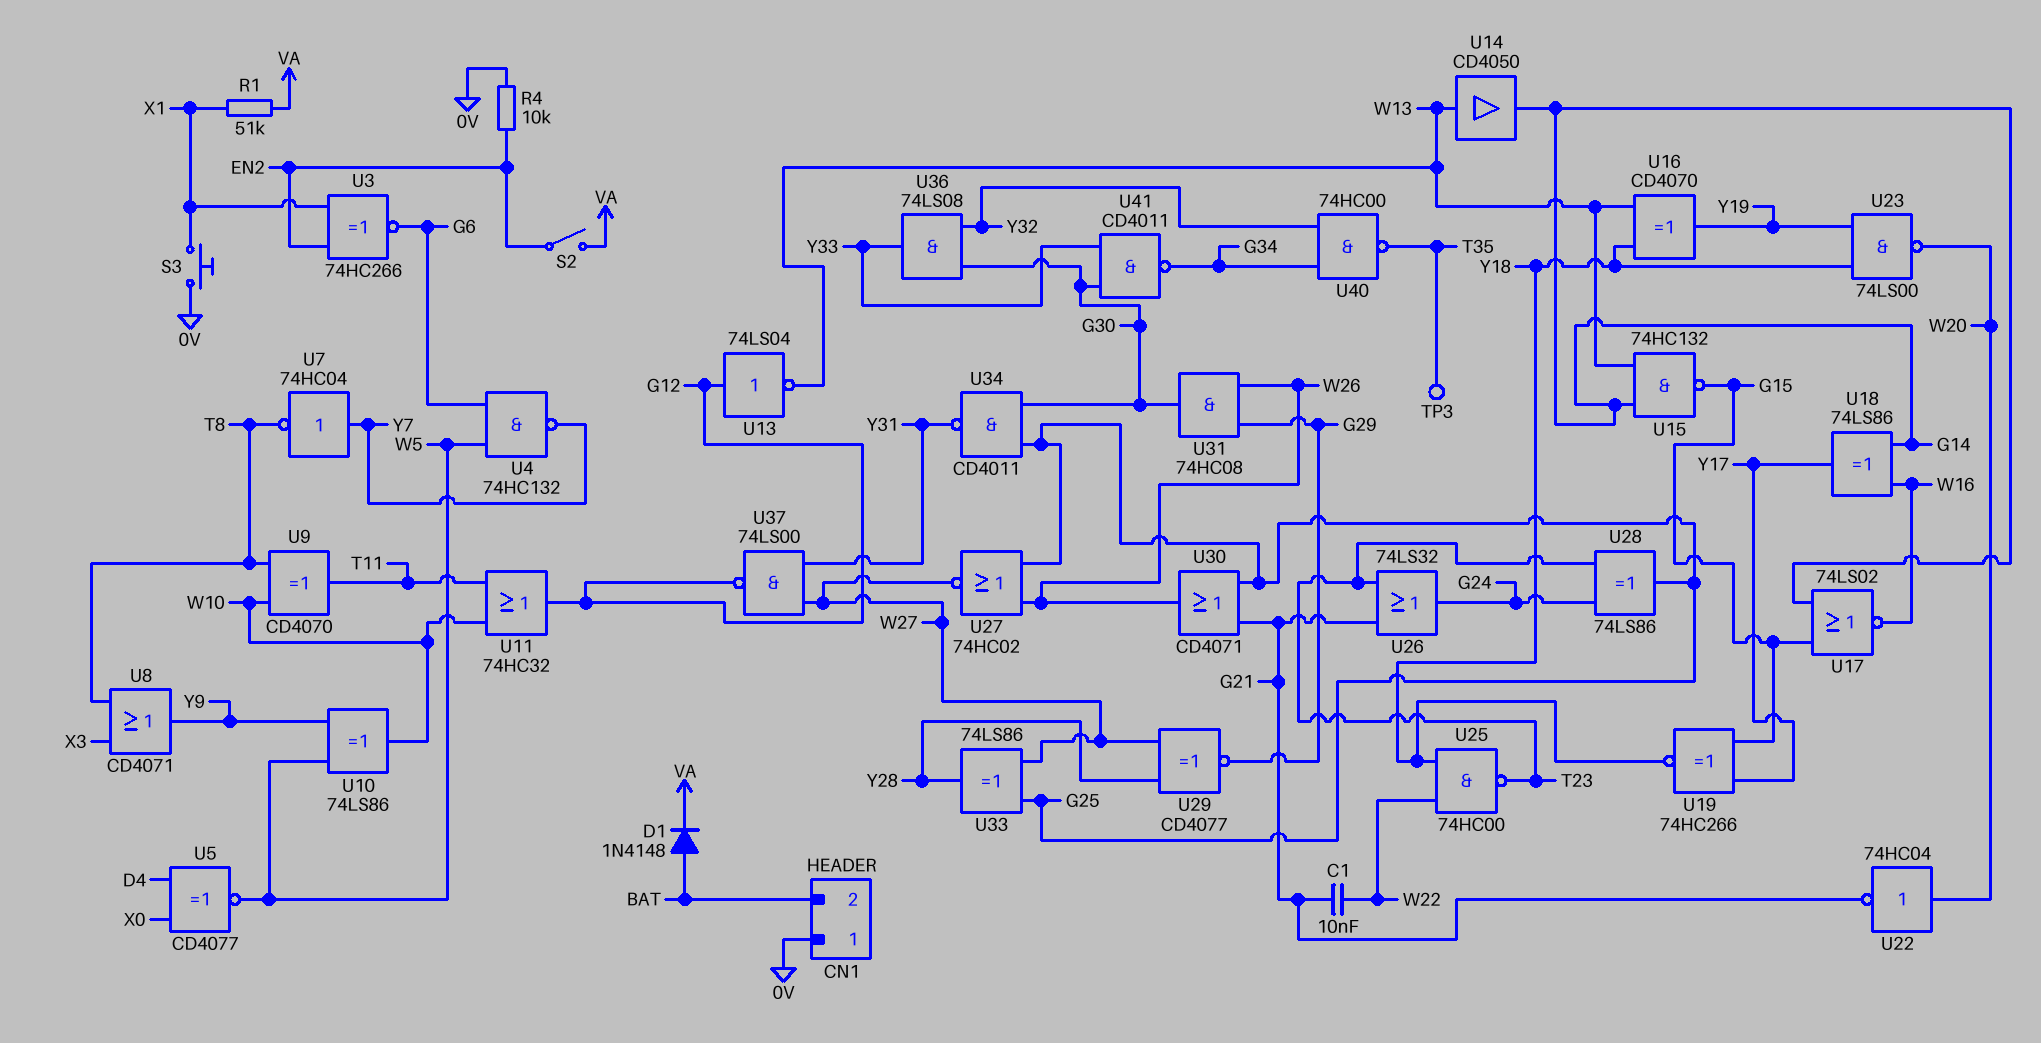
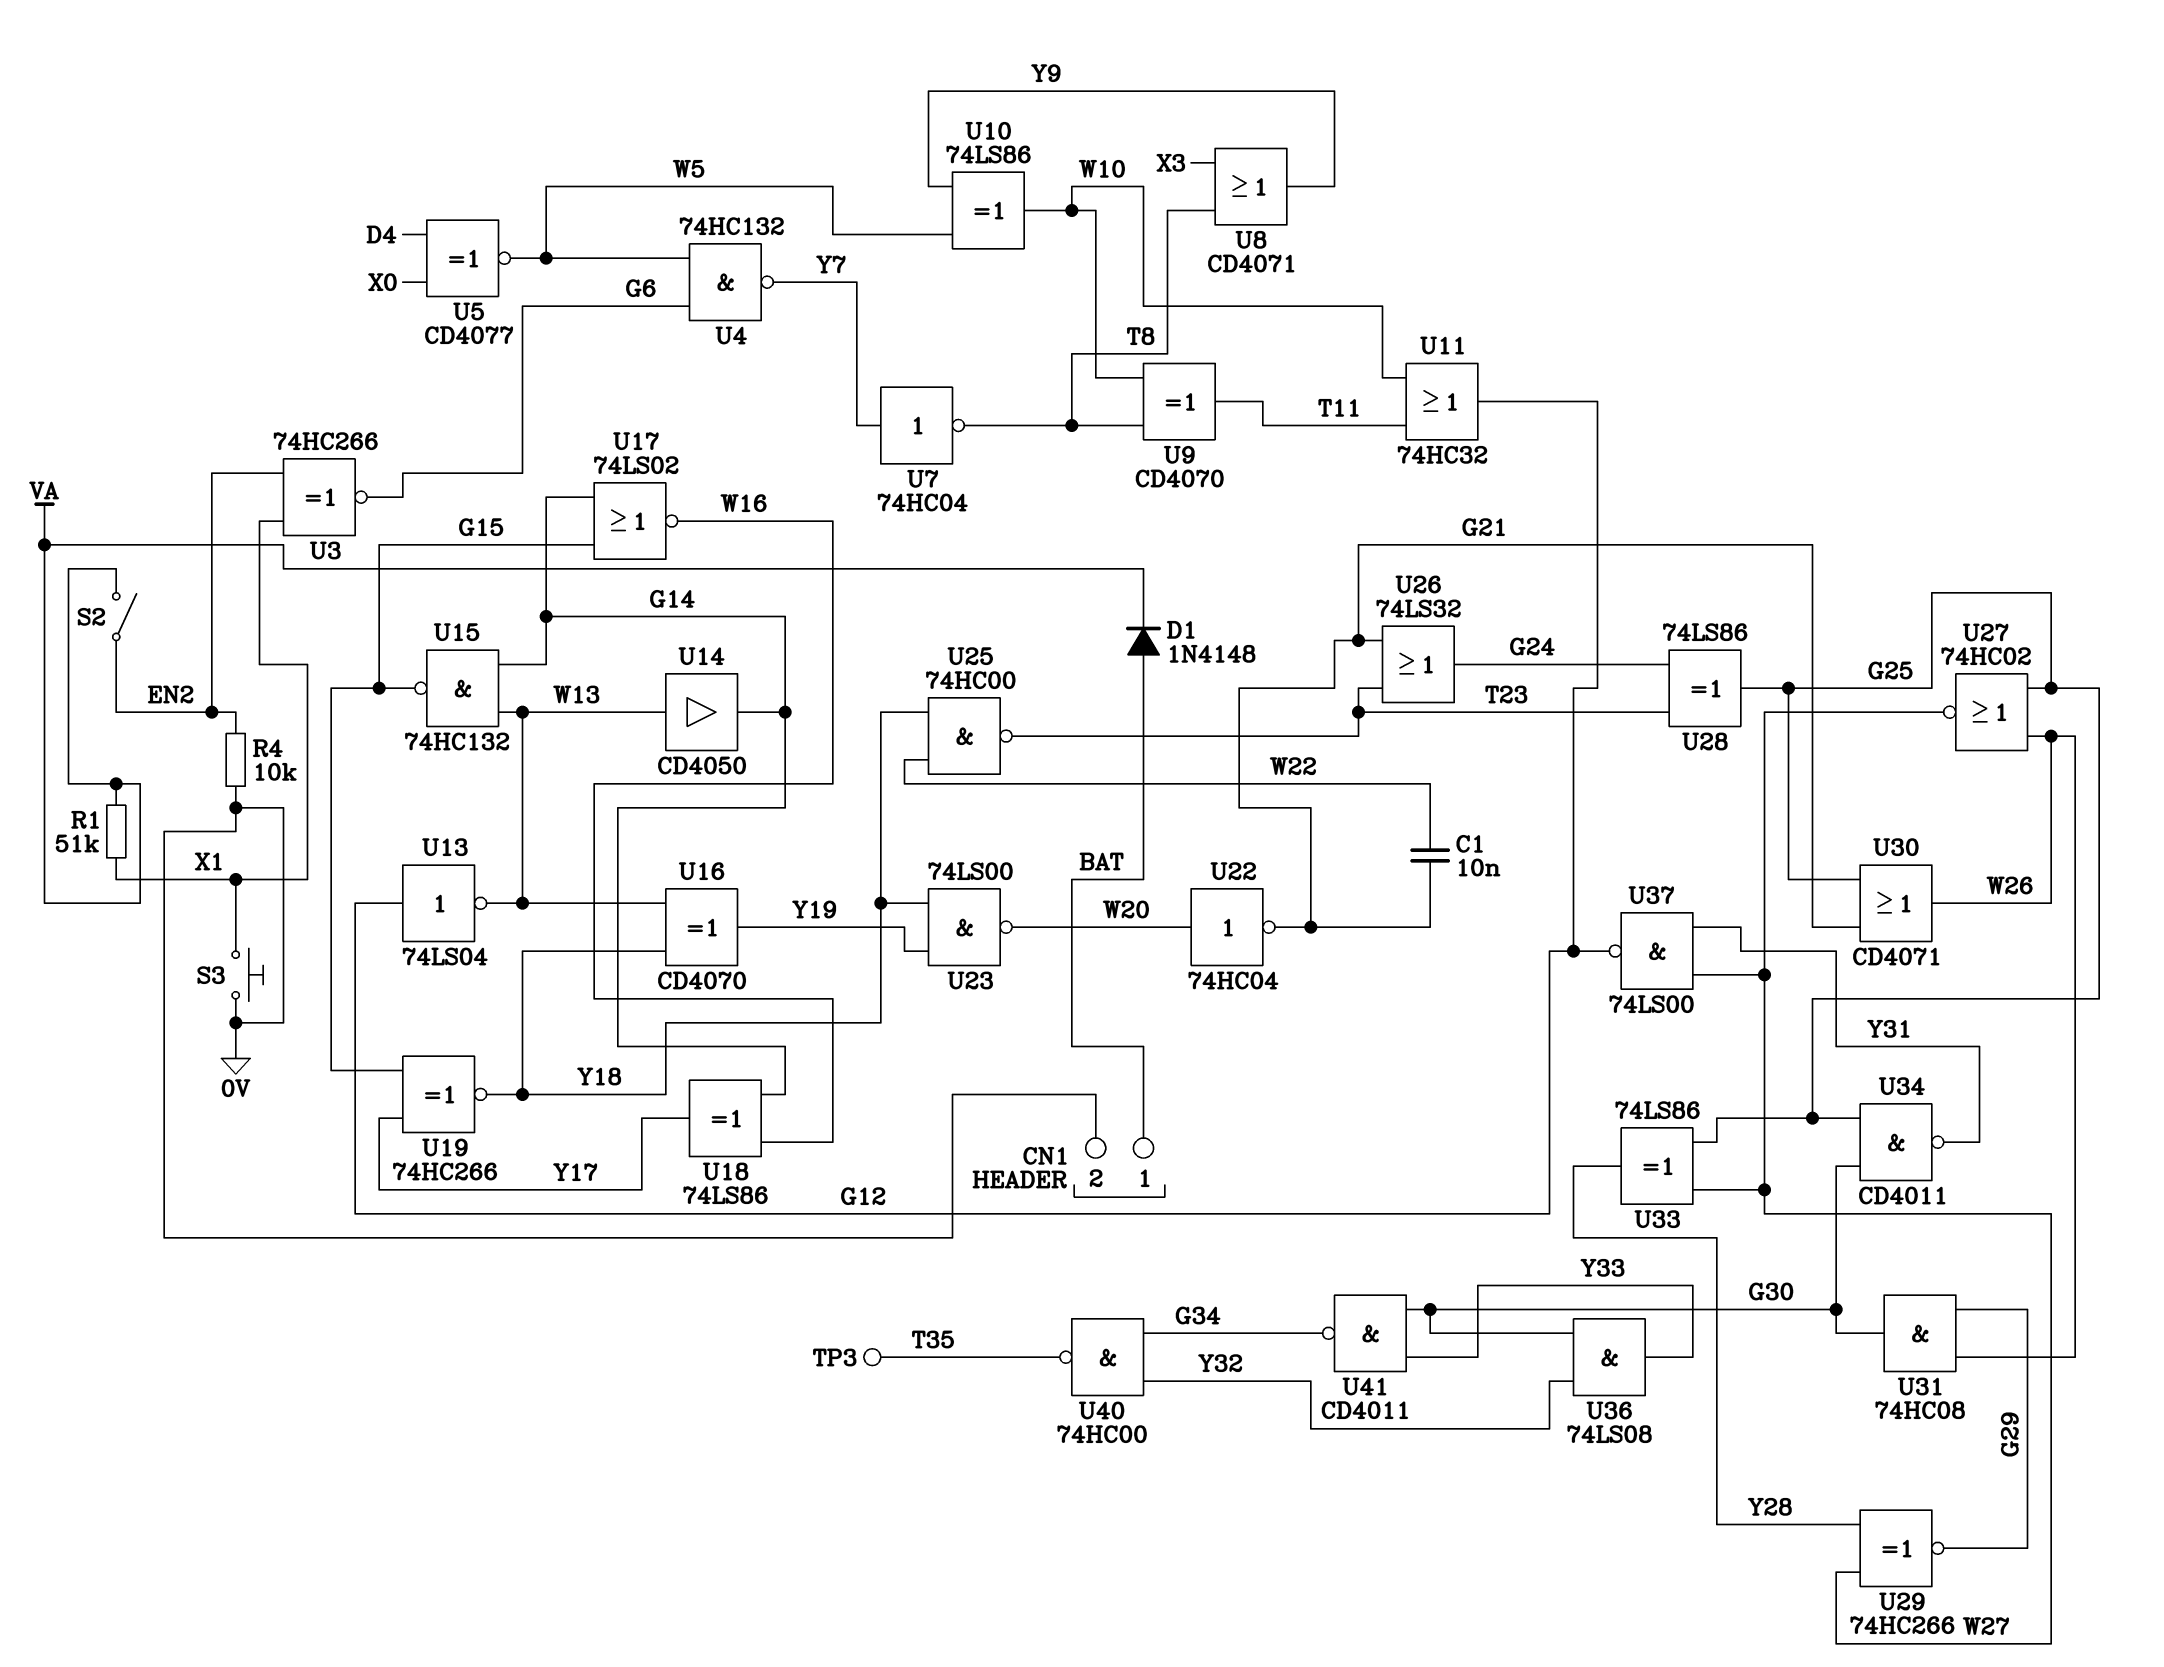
CN1 pin 1: 0V -> BAT
CN1 pin 2: BAT -> 0V
U29: XNOR CD4077 (in W27, in Y28, out G29) -> XNOR 74HC266 (in W27, in Y28, out G29)

